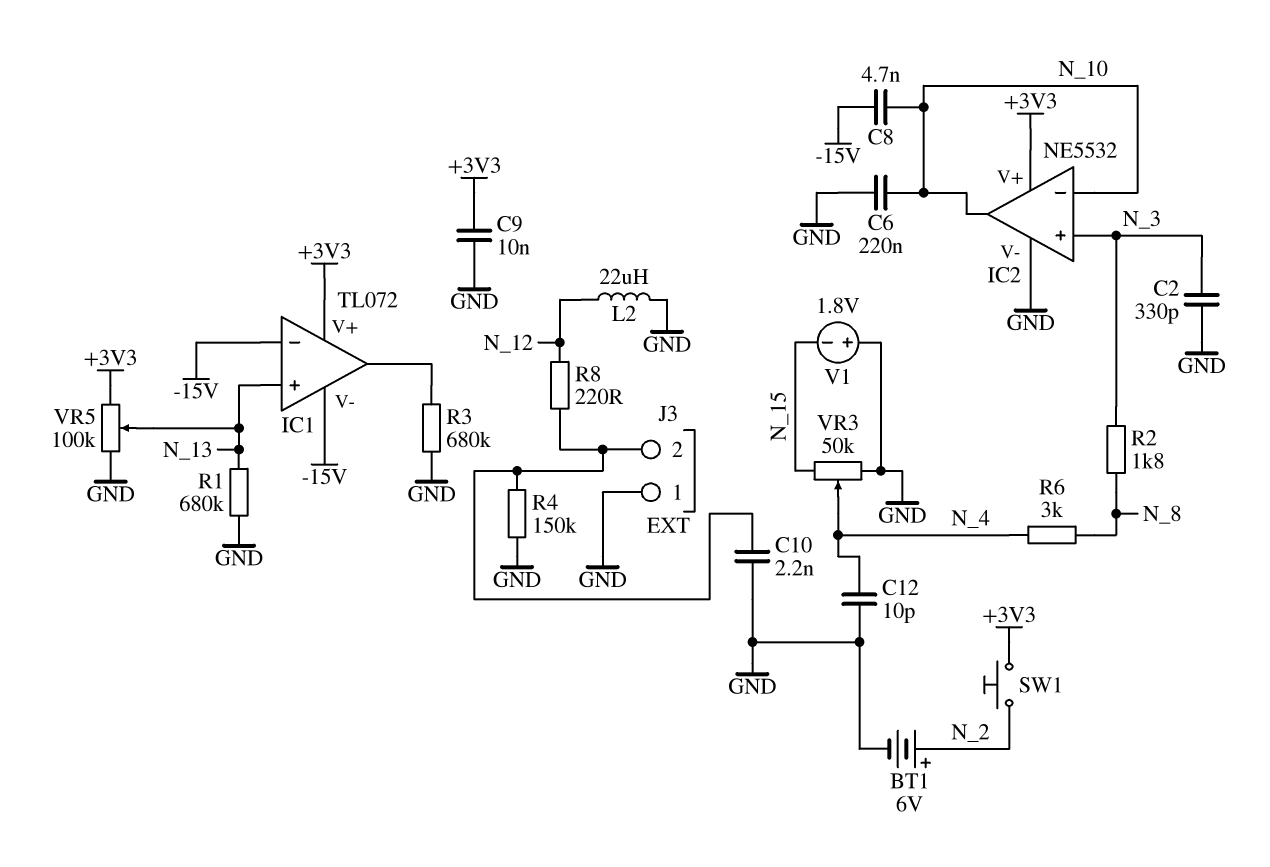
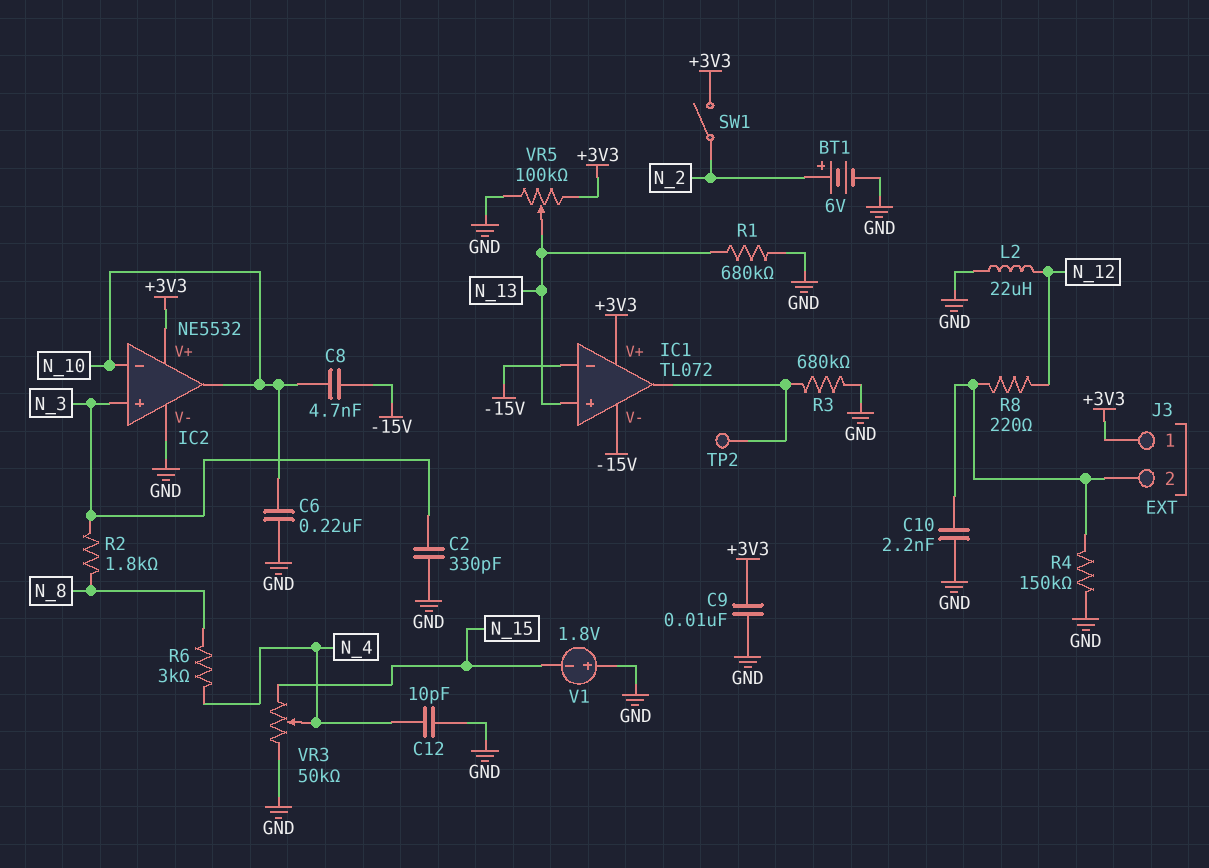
J3 pin 1: GND -> +3V3
SW1: button (+3V3, N_2) -> switch (+3V3, N_2)
TP2: none -> test point (IC1/out)

